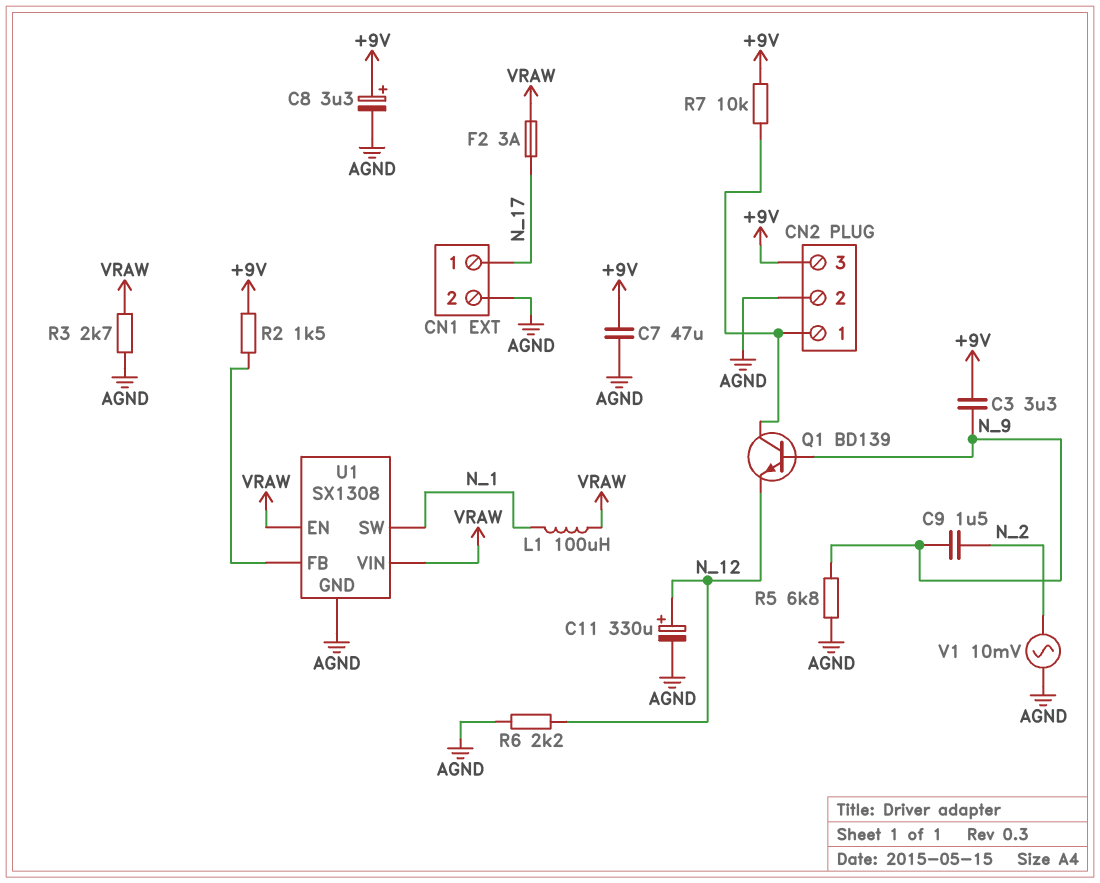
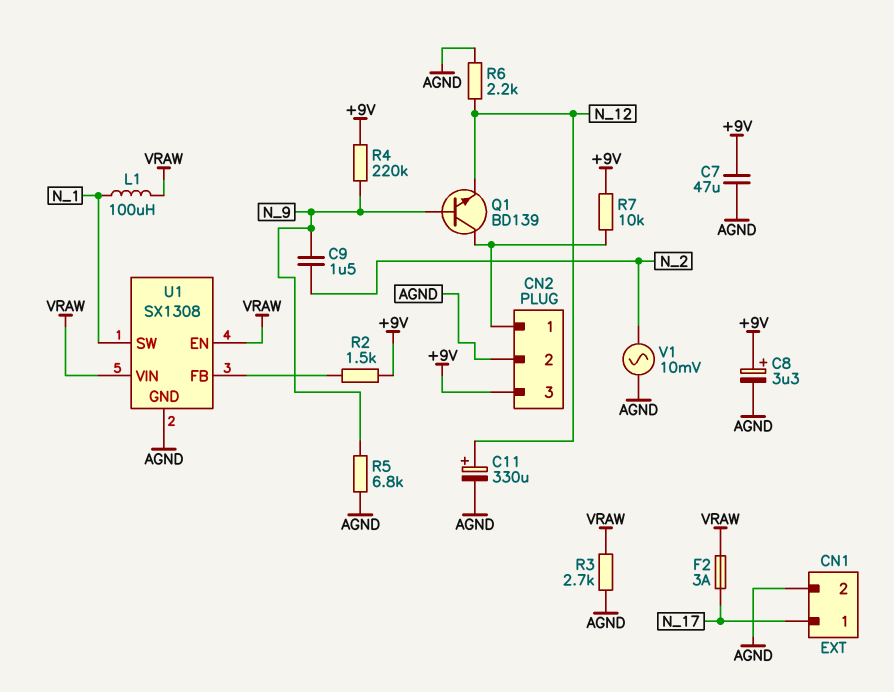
C3: 3.3uF (+9V, N_9) -> none
R4: none -> 220k (+9V, N_9)

